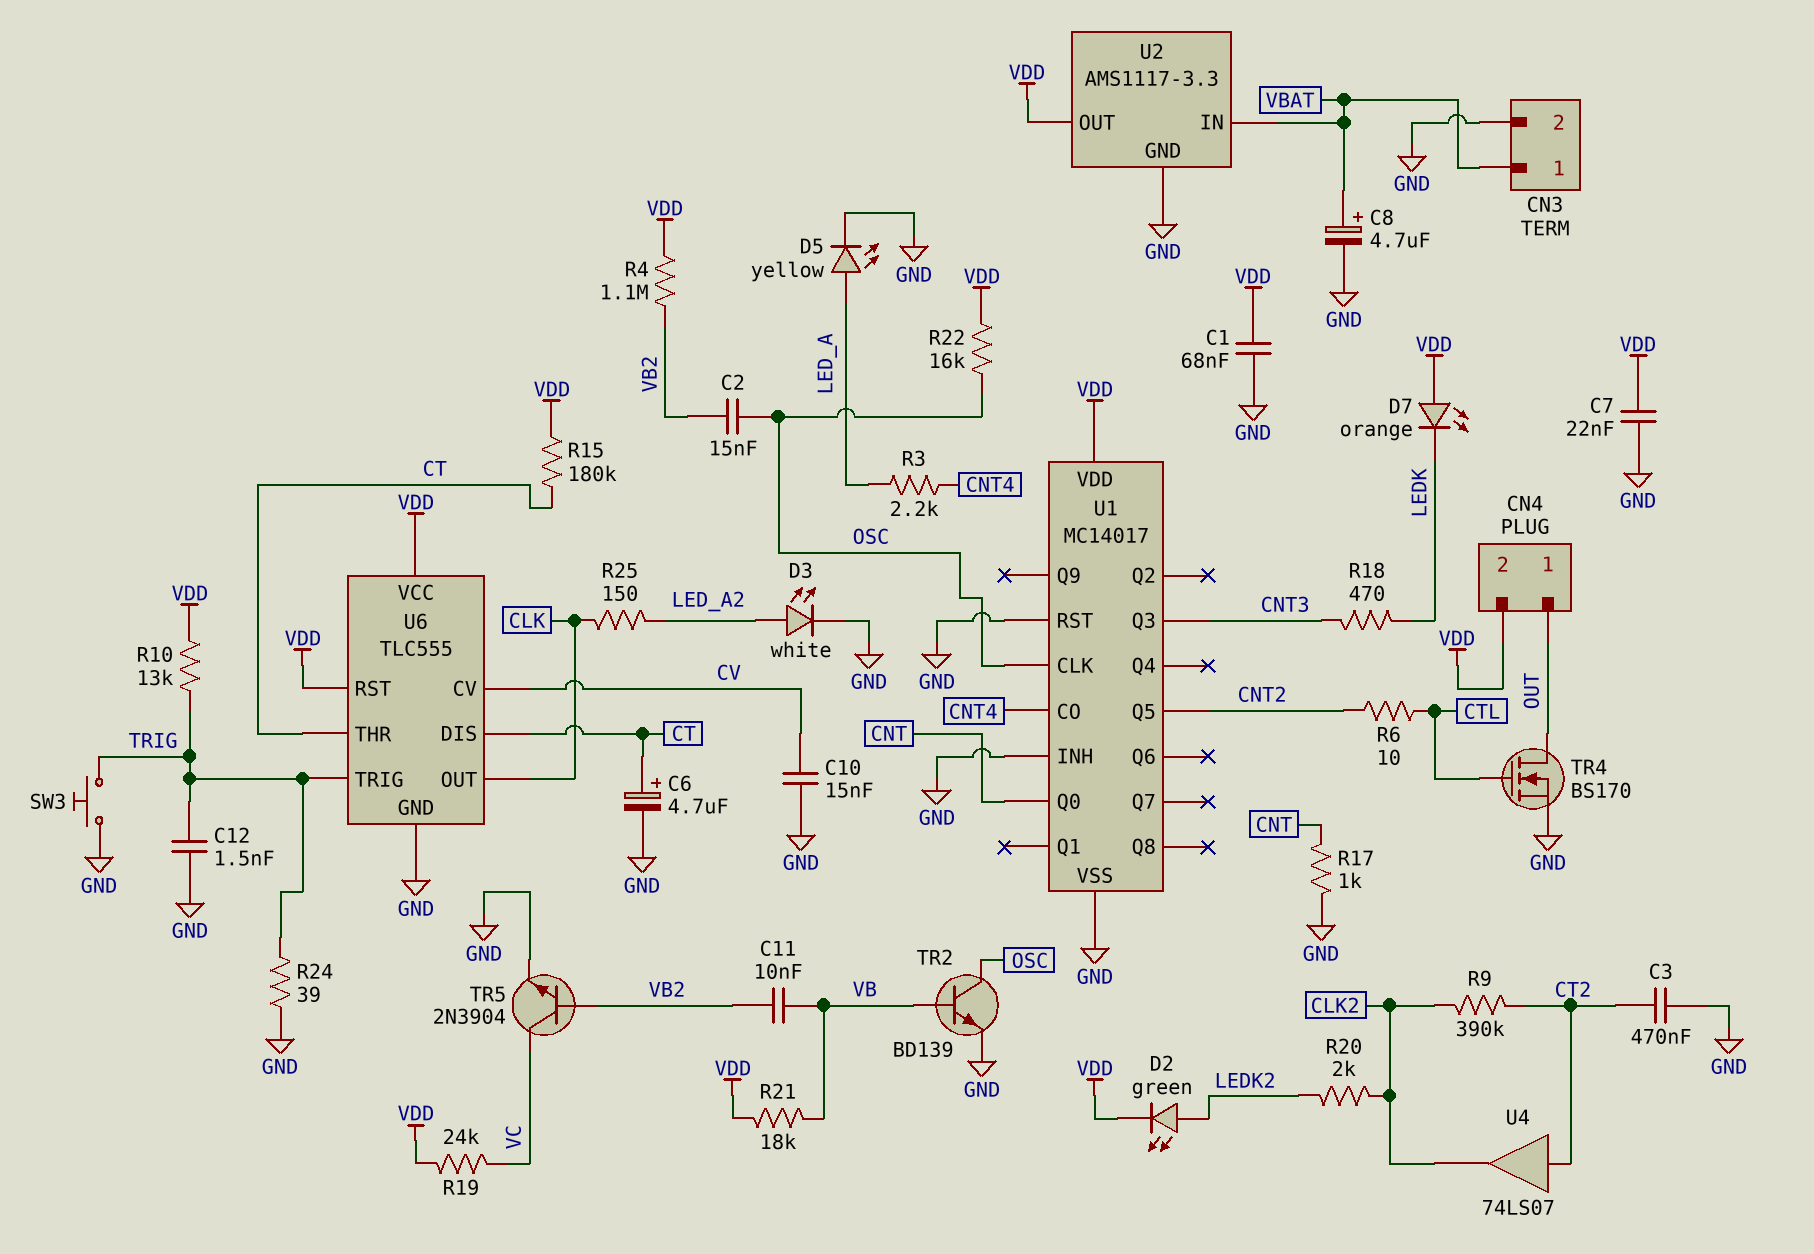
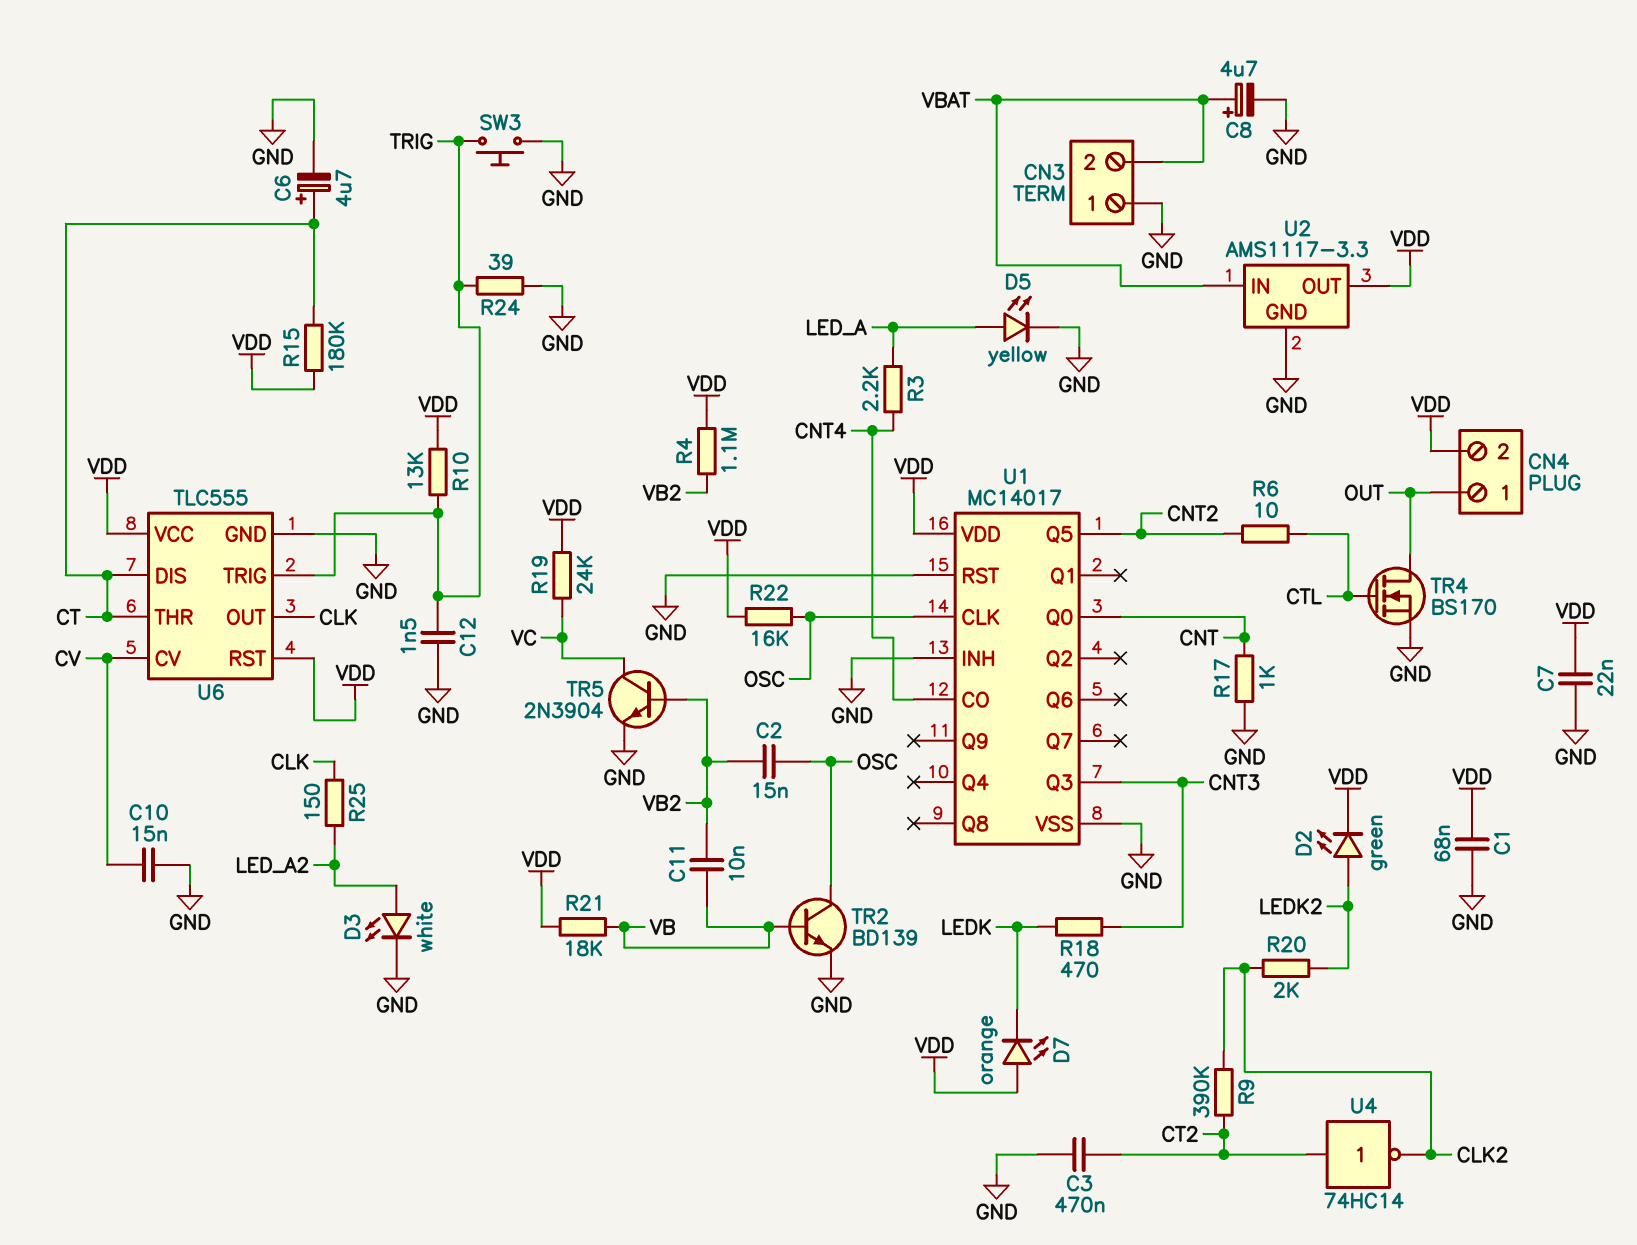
CN3 pin 1: VBAT -> GND
CN3 pin 2: GND -> VBAT
U4: buffer 74LS07 (in CT2, out CLK2) -> NOT 74HC14 (in CT2, out CLK2)

